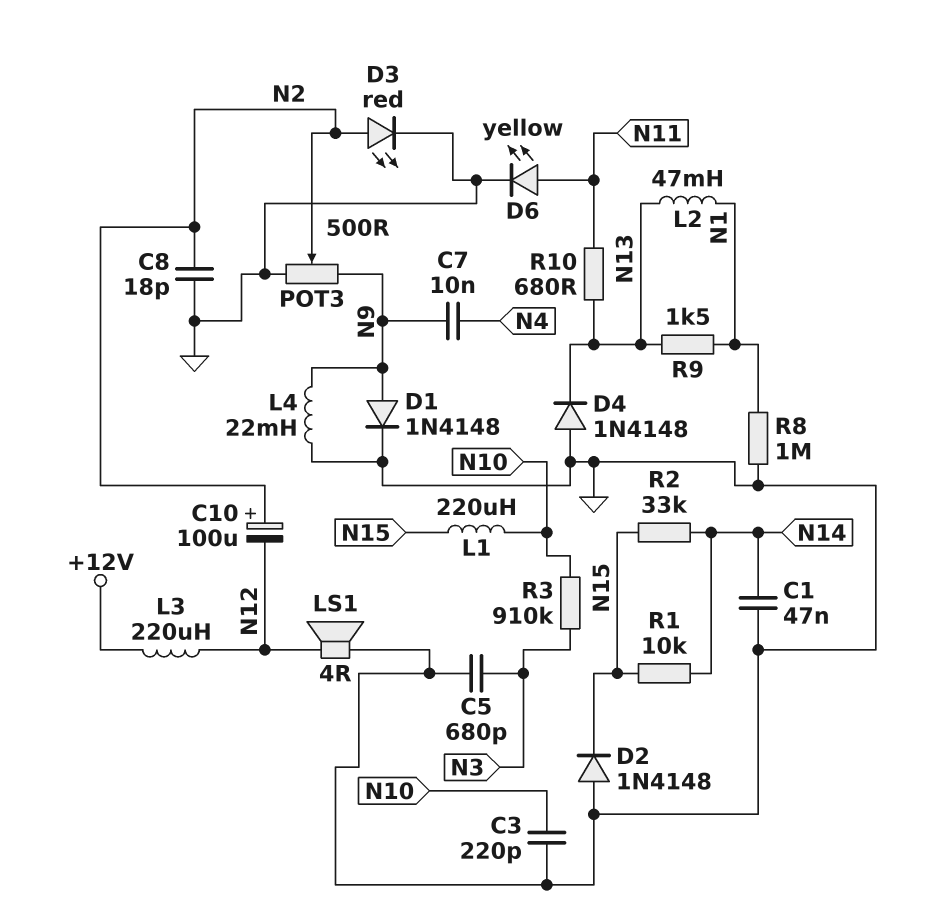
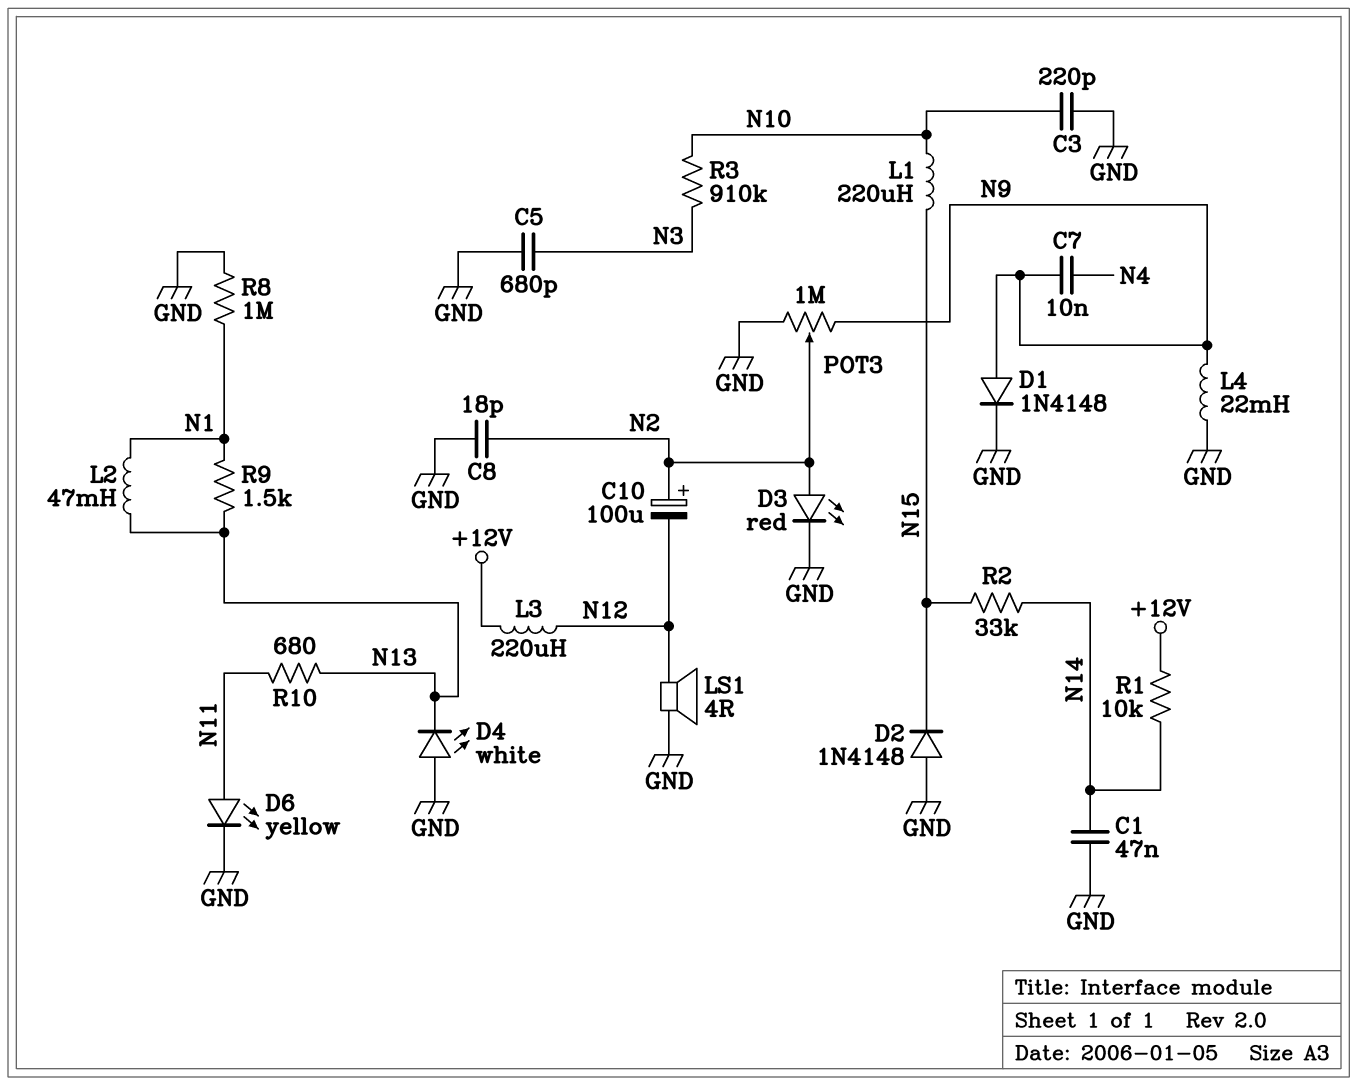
D4: diode 1N4148 (A GND, K N13) -> LED white (A GND, K N13)
POT3: 500 (GND, N9, wiper N2) -> 1M (GND, N9, wiper N2)
R1: 10k (N14, N15) -> 10k (+12V, N14)

